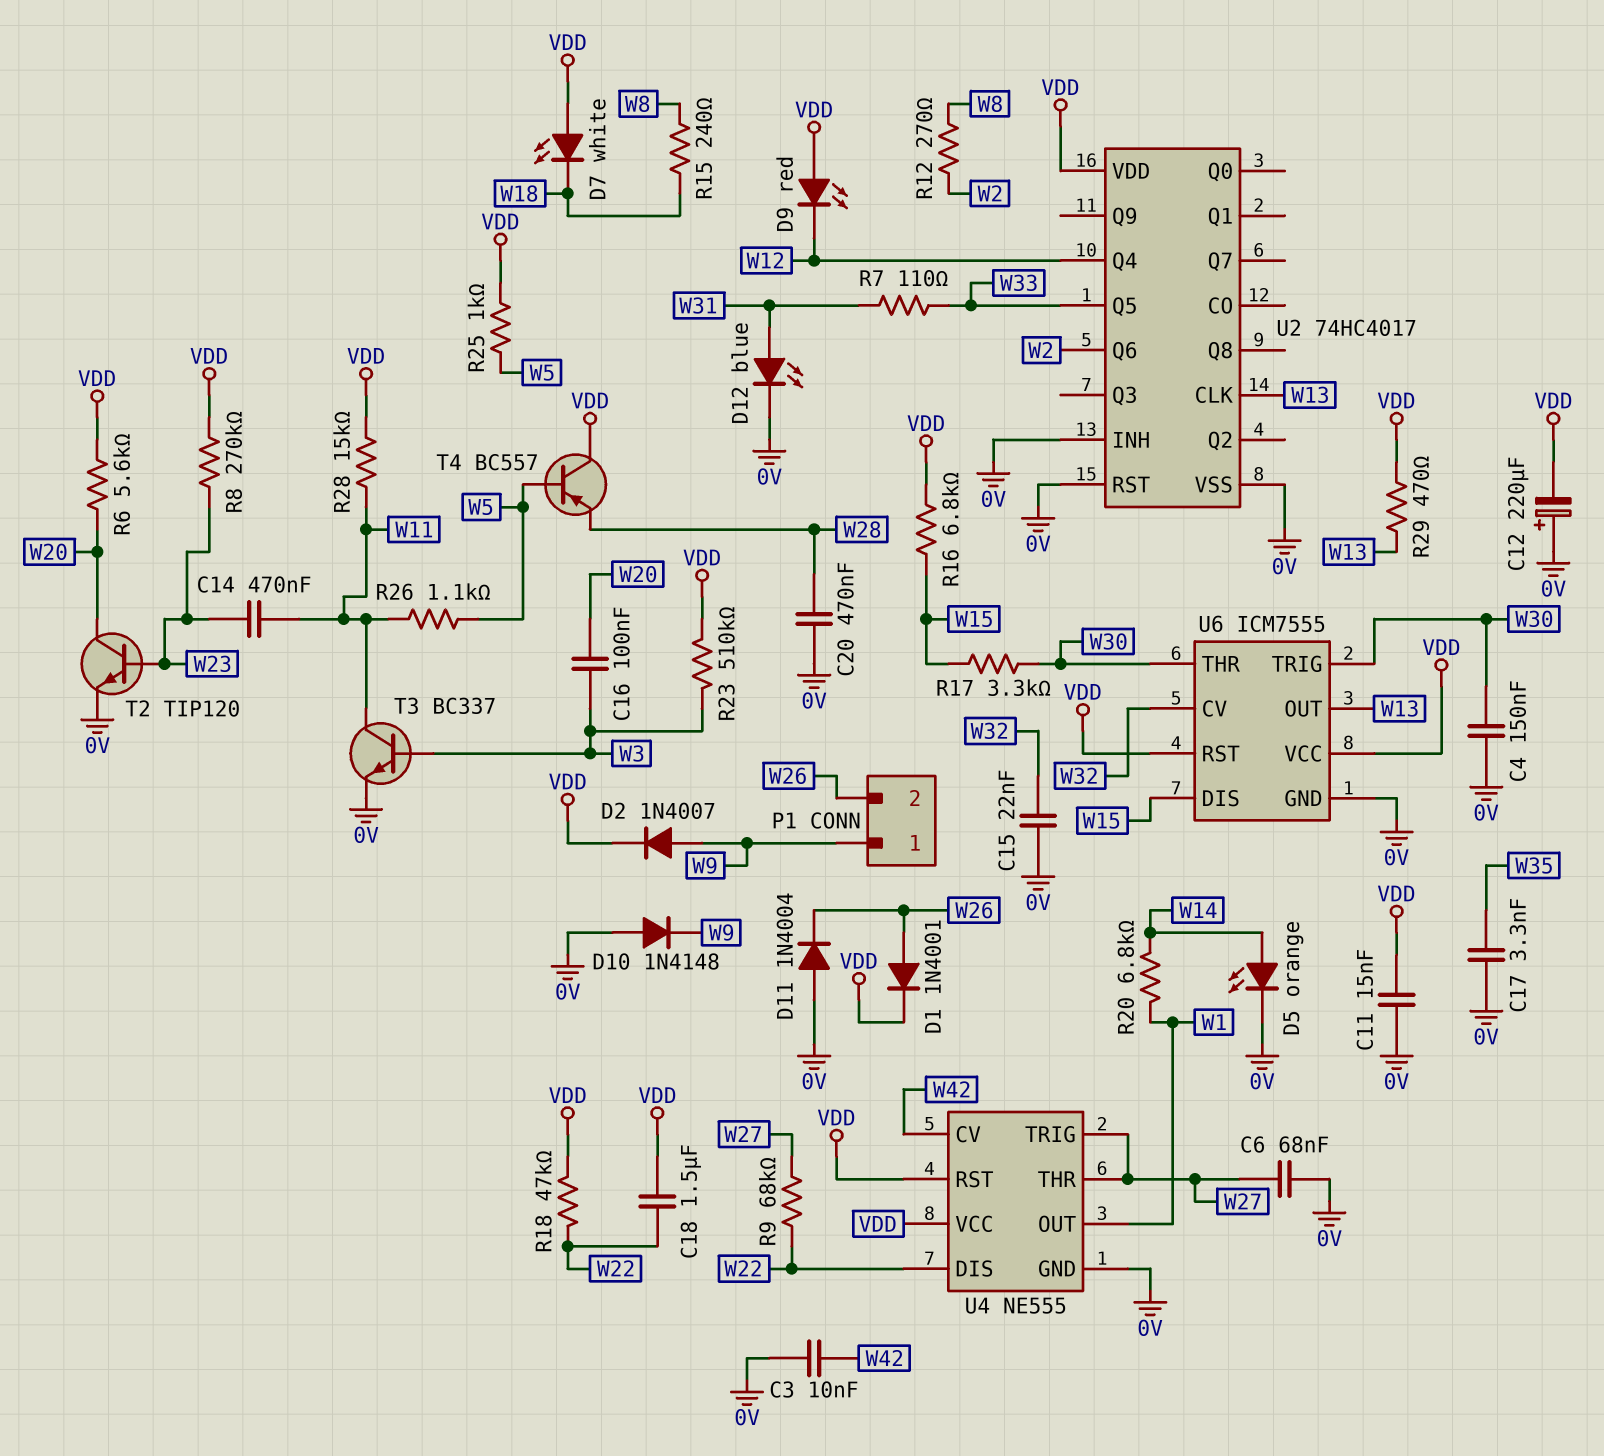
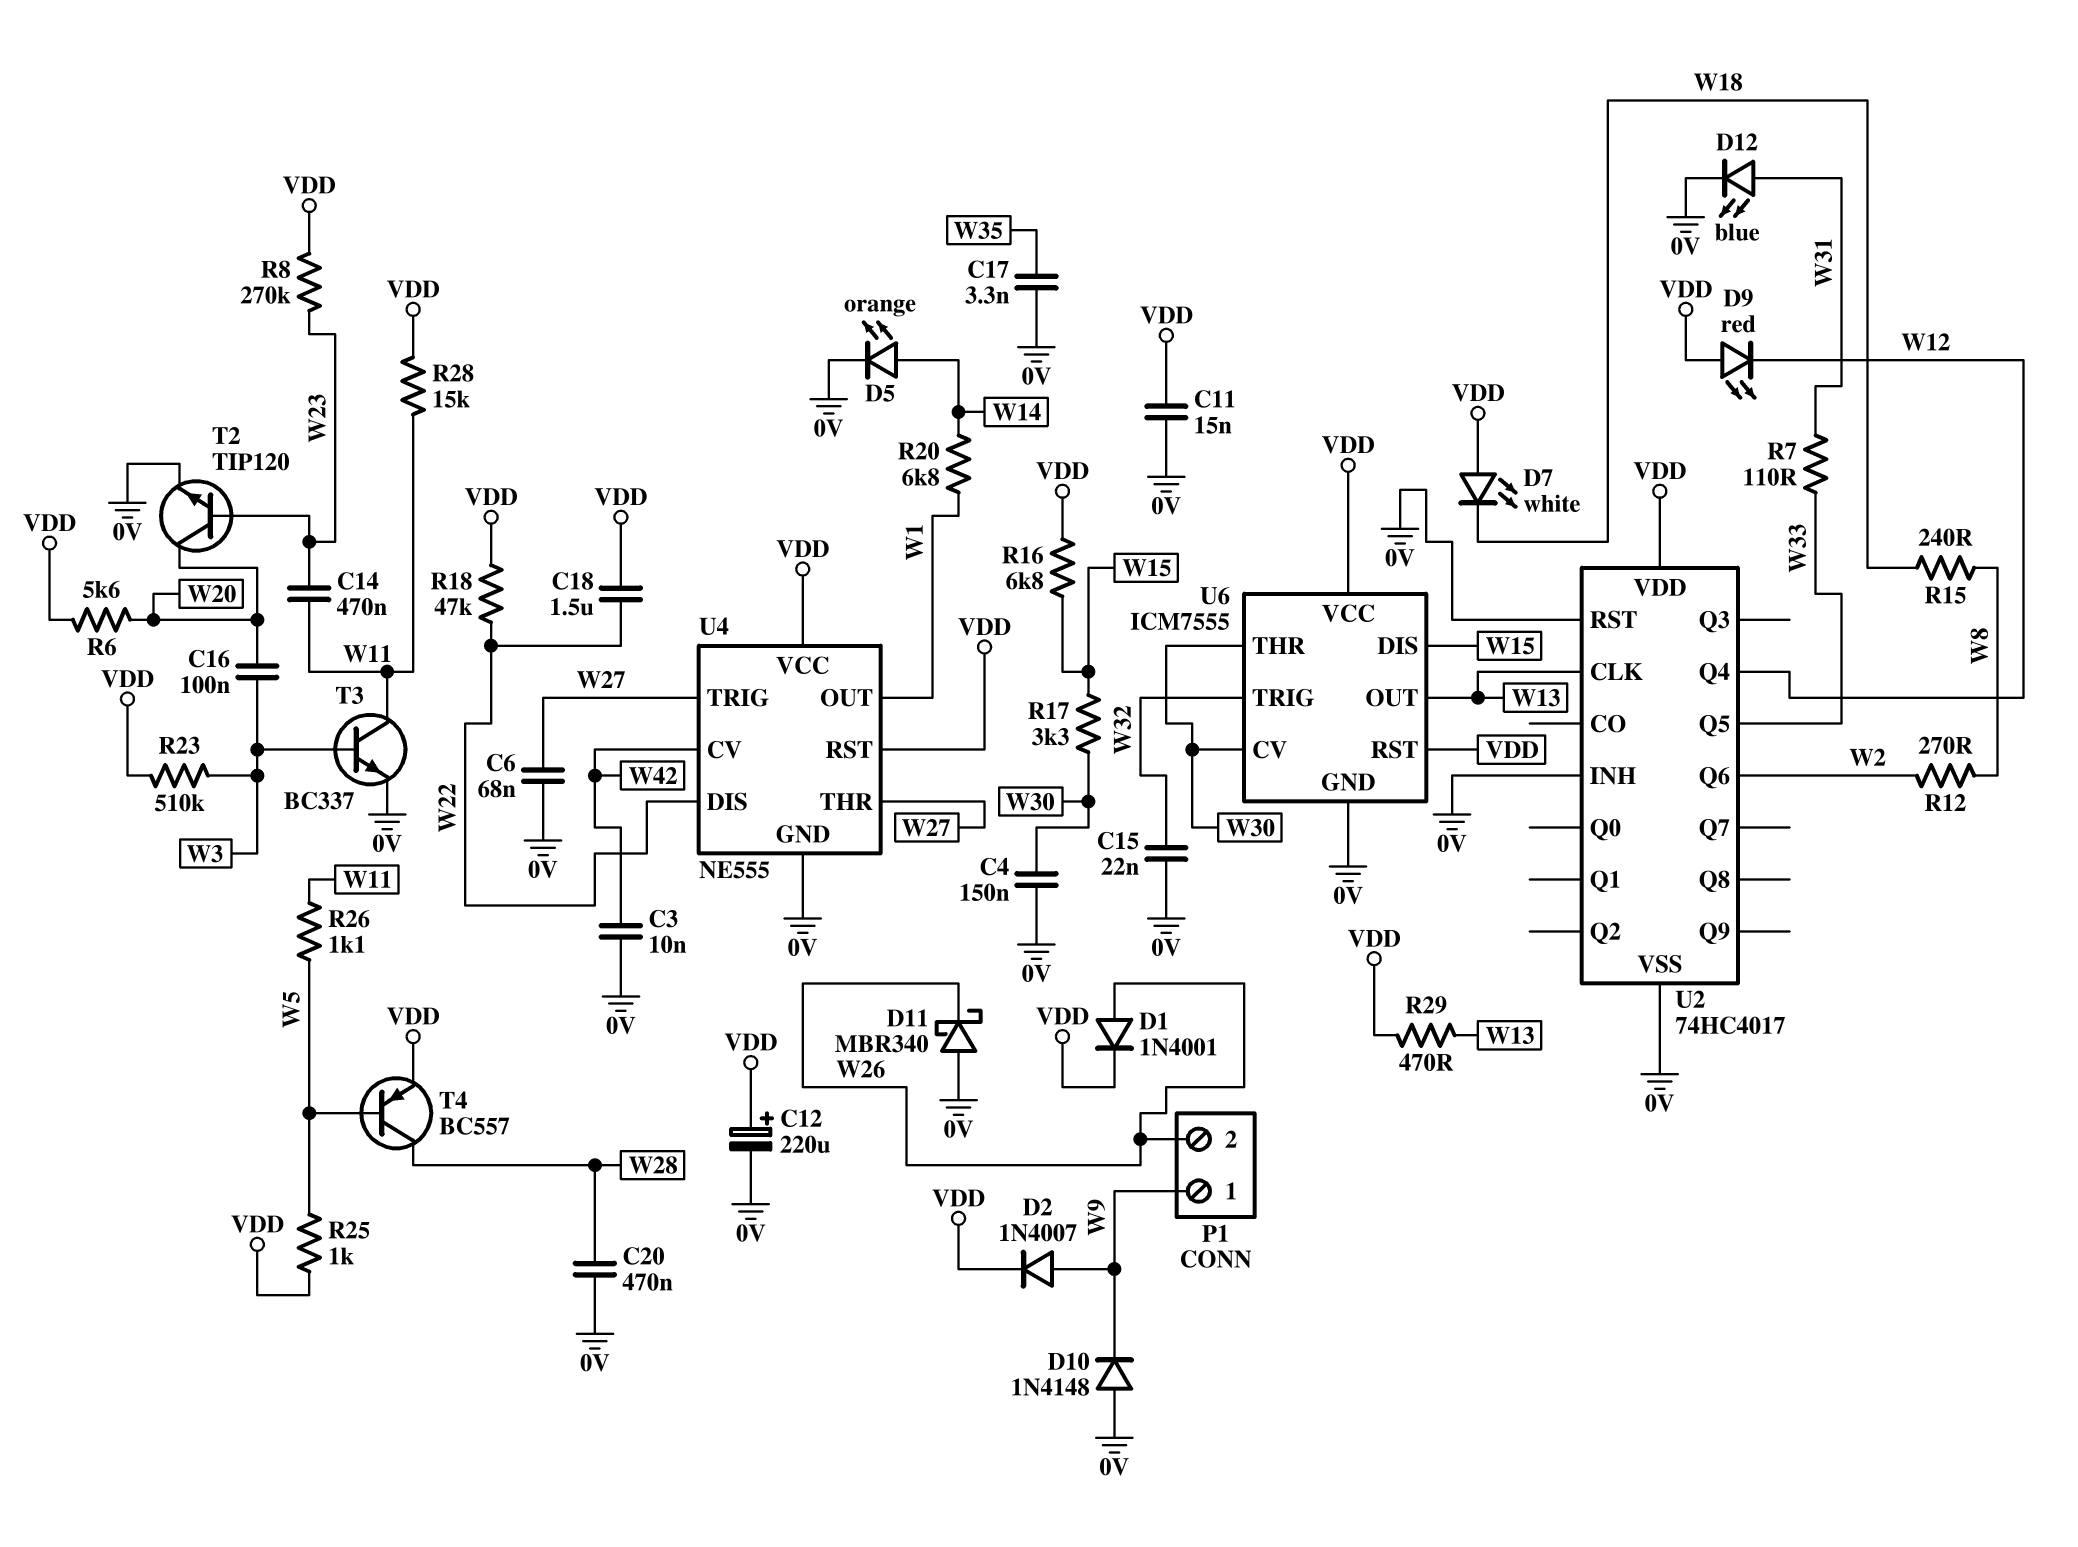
C12: 220uF (plus 0V, minus VDD) -> 220uF (plus VDD, minus 0V)
D11: diode 1N4004 (A 0V, K W26) -> schottky MBR340 (A 0V, K W26)
R9: 68k (W22, W27) -> none
T4: PNP BC557 (B W5, C VDD, E W28) -> PNP BC557 (B W5, C W28, E VDD)
U6 pin CV: W32 -> W30
U6 pin TRIG: W30 -> W32

